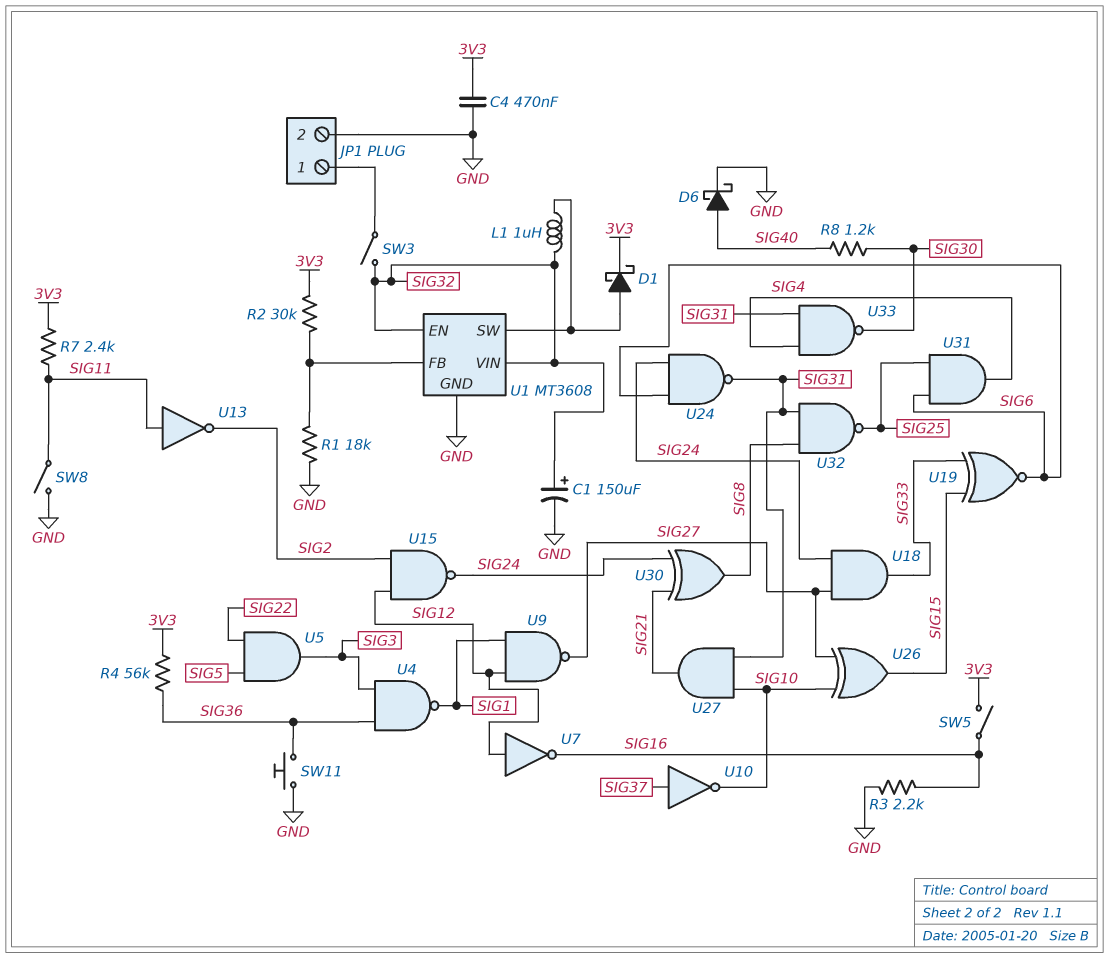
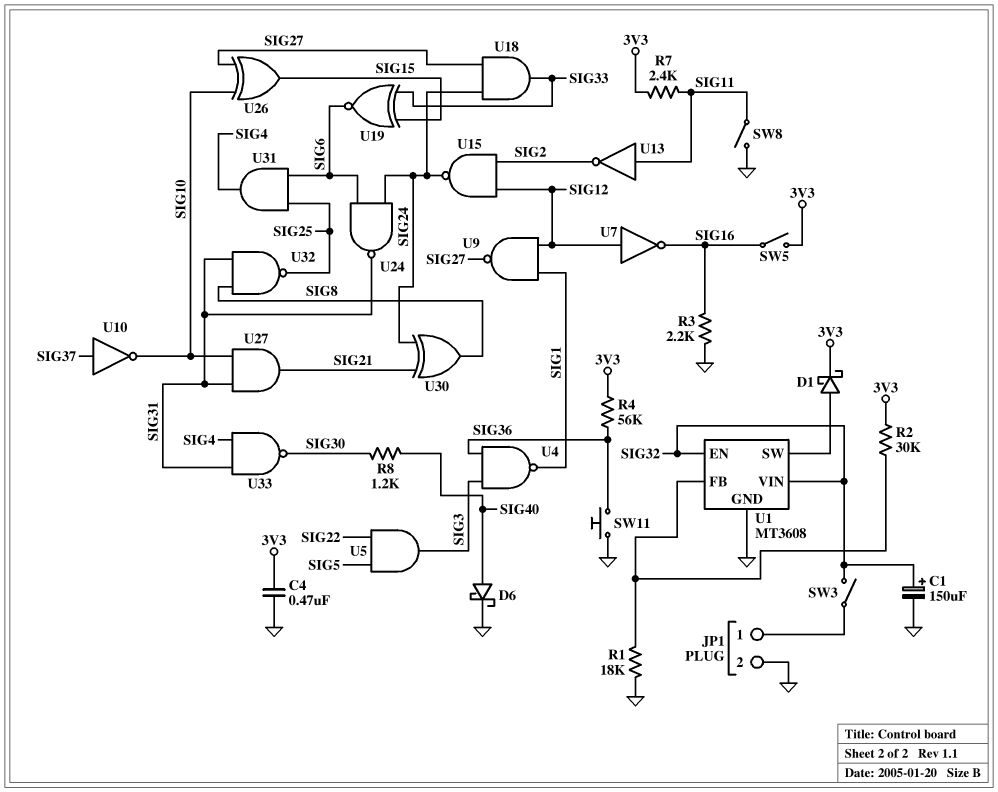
L1: 1uH (SIG32, U1/SW) -> none

